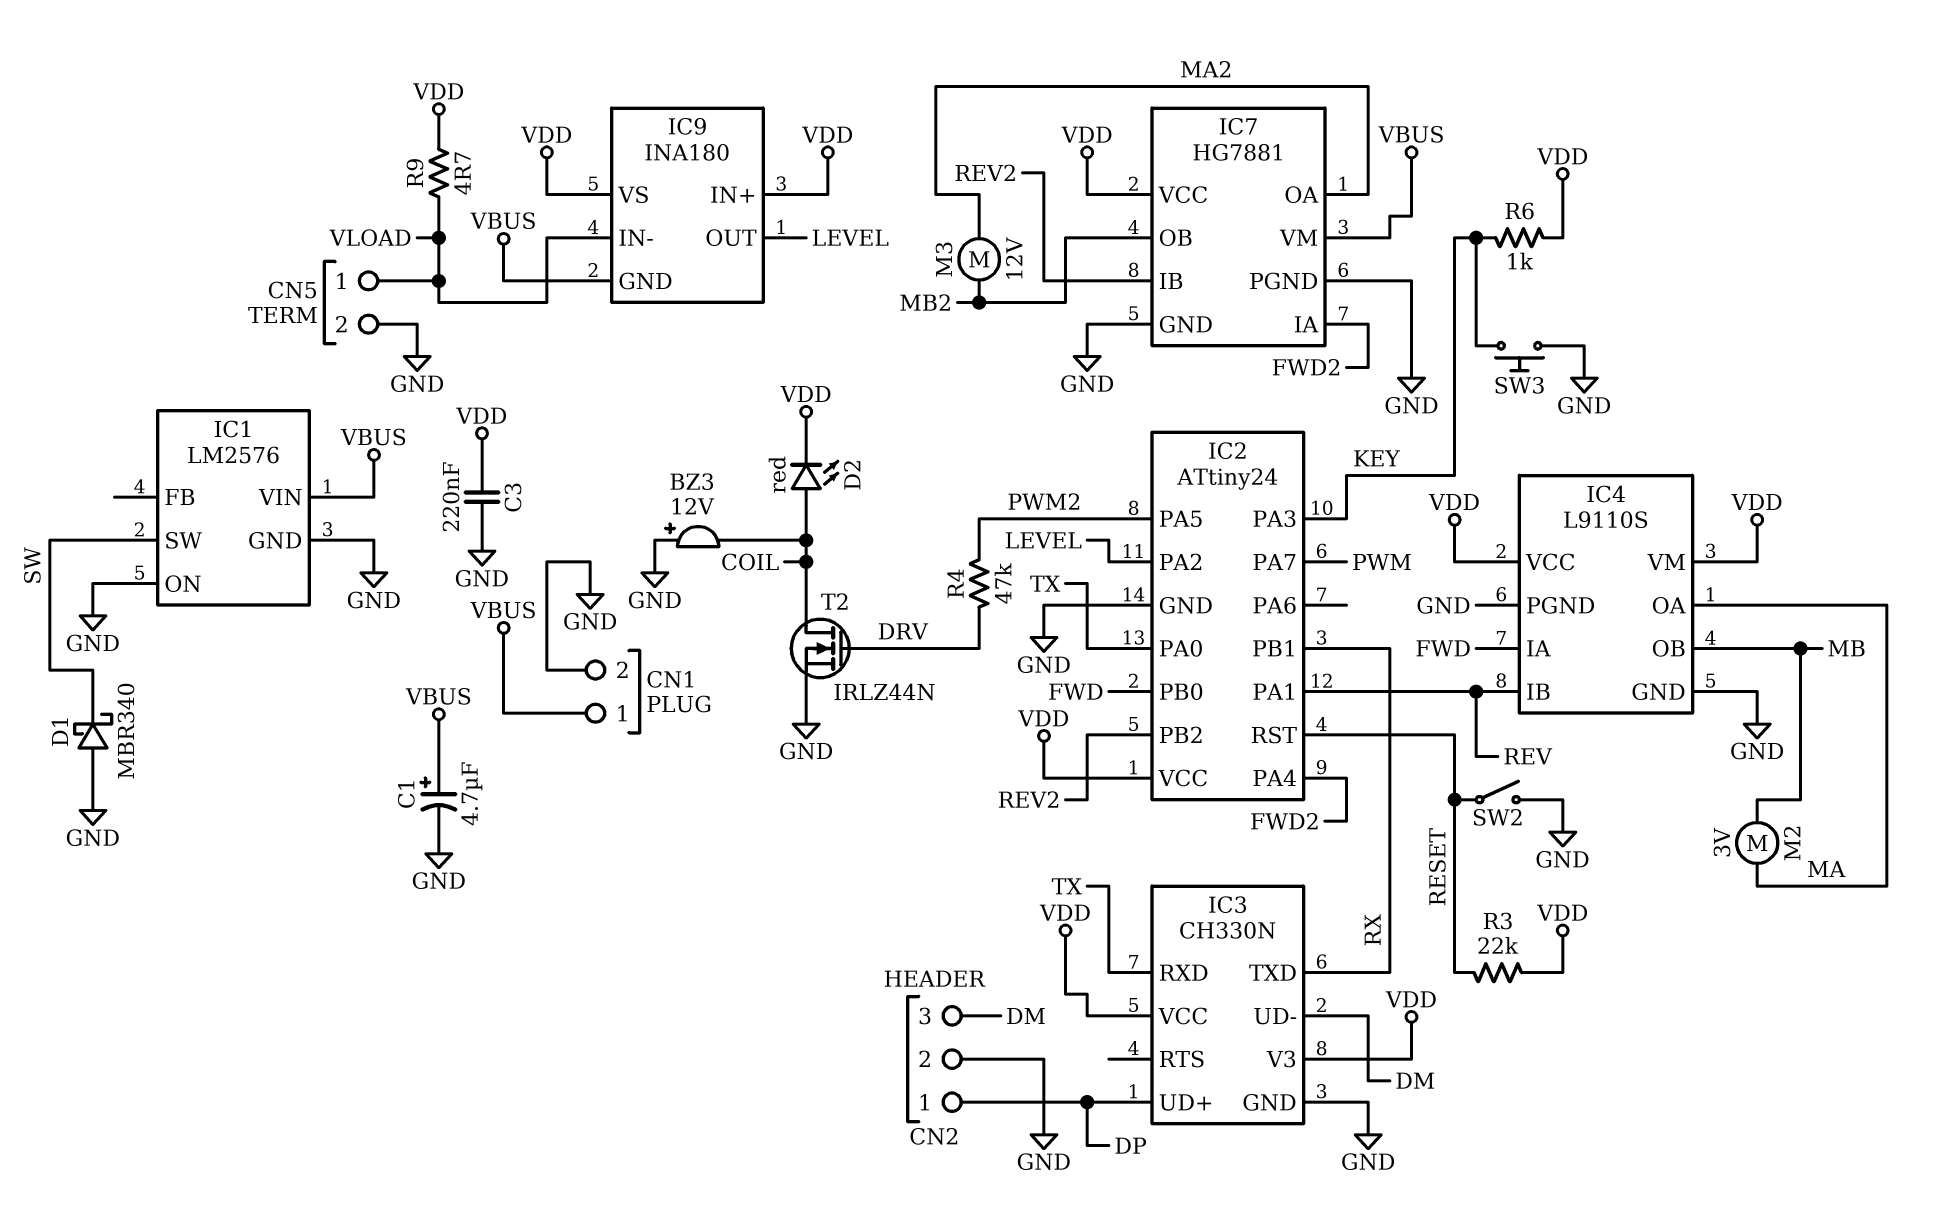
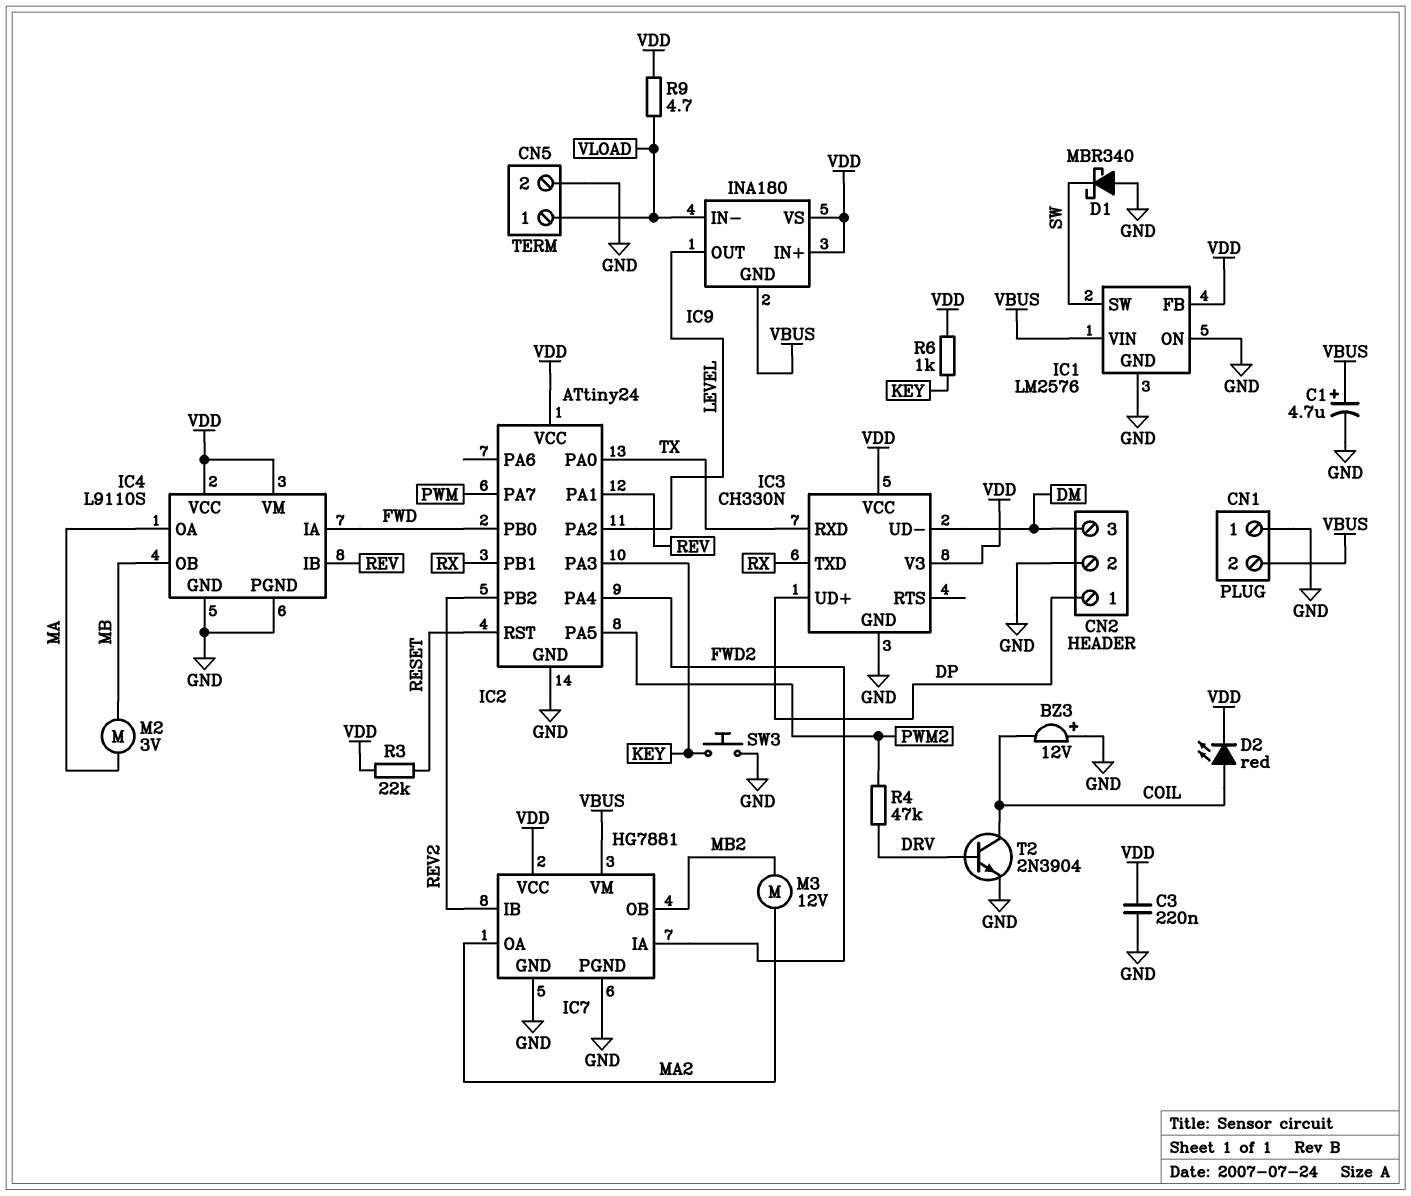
CN1 pin 1: VBUS -> GND
CN1 pin 2: GND -> VBUS
IC1 pin FB: none -> VDD
SW2: switch (GND, RESET) -> none
T2: NMOS IRLZ44N (G DRV, D COIL, S GND) -> NPN 2N3904 (B DRV, C COIL, E GND)

